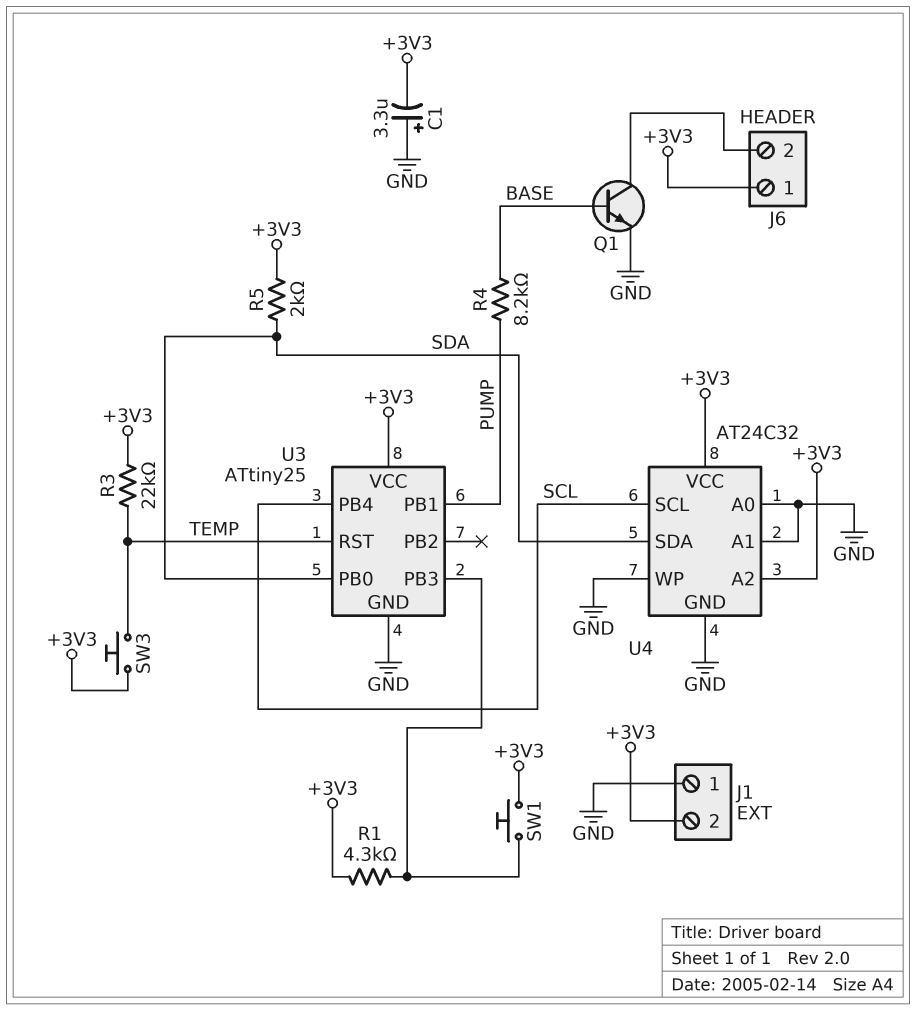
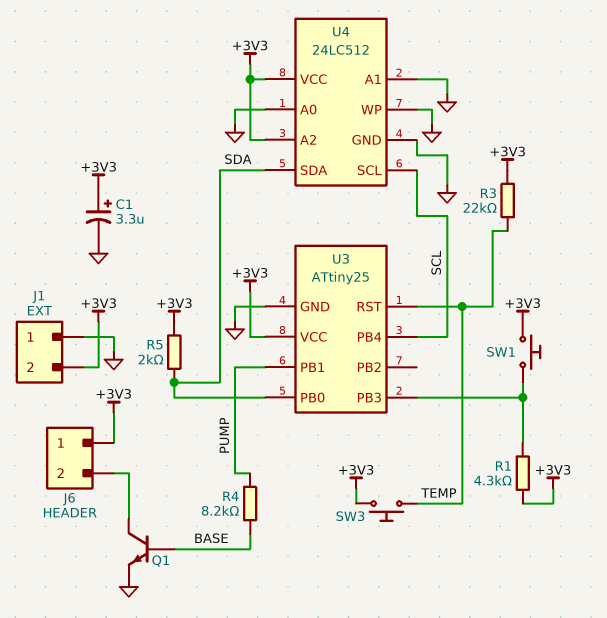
C1: 3.3uF (plus GND, minus +3V3) -> 3.3uF (plus +3V3, minus GND)
U4: AT24C32 -> 24LC512

